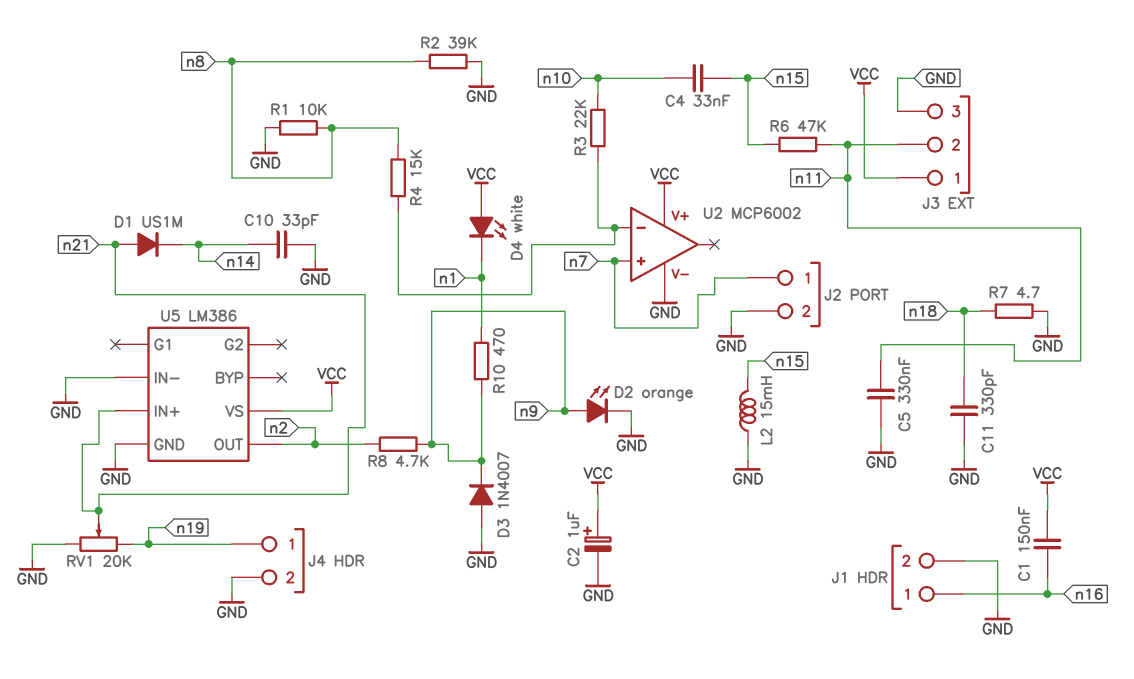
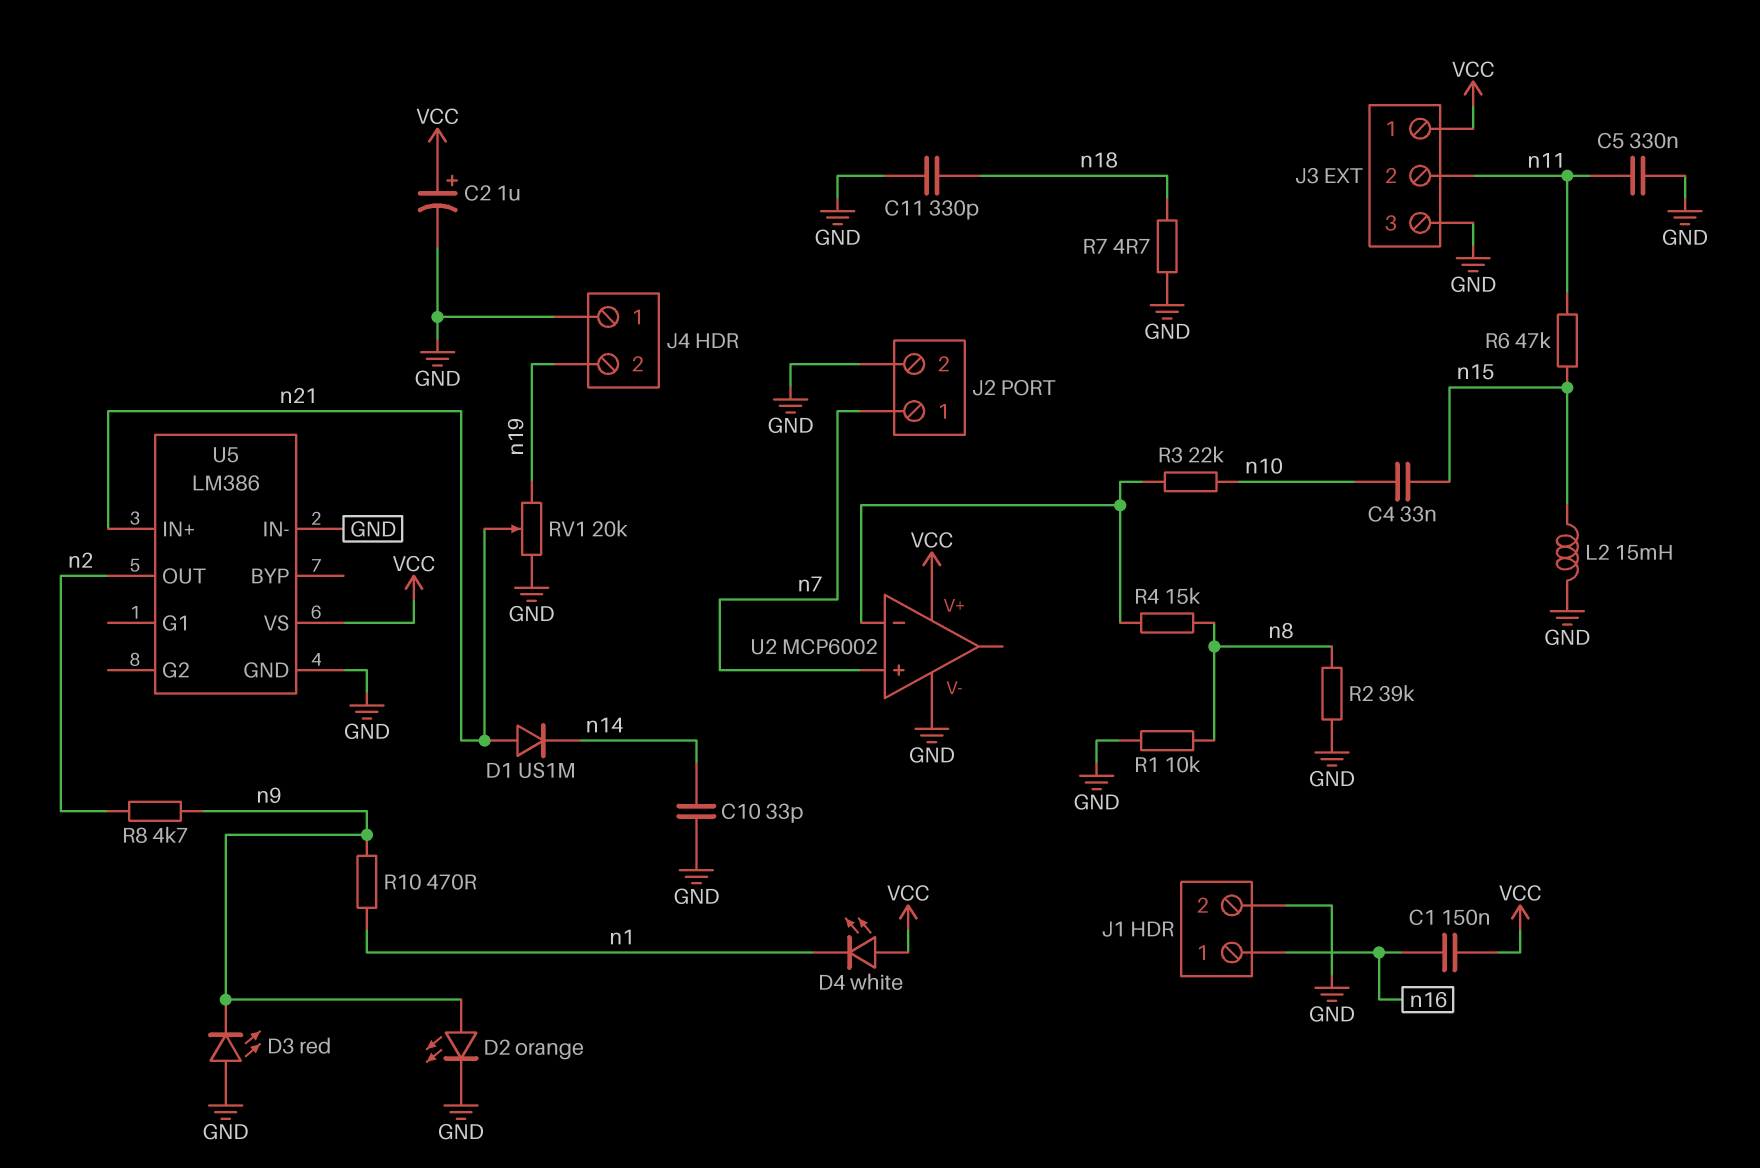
D3: diode 1N4007 (A GND, K n9) -> LED red (A GND, K n9)
J4 pin 1: n19 -> GND
J4 pin 2: GND -> n19

